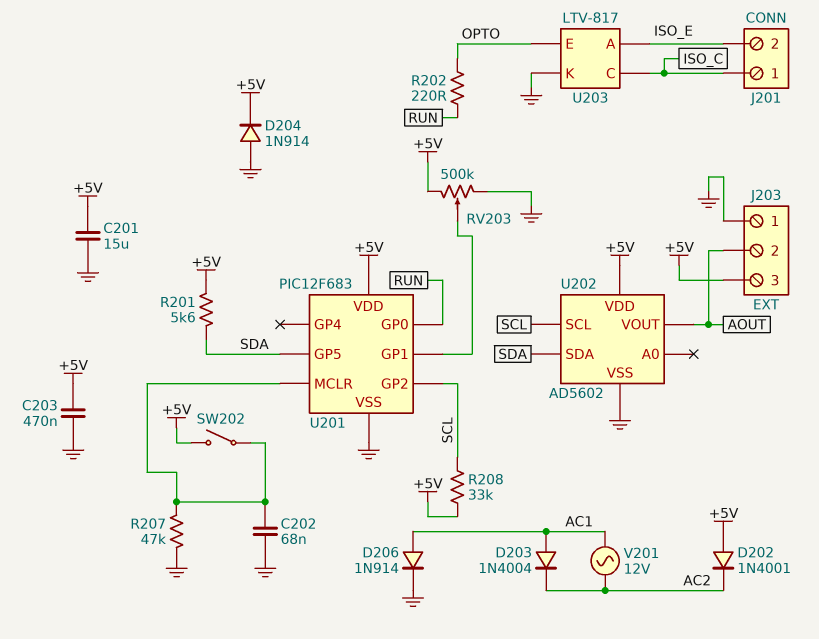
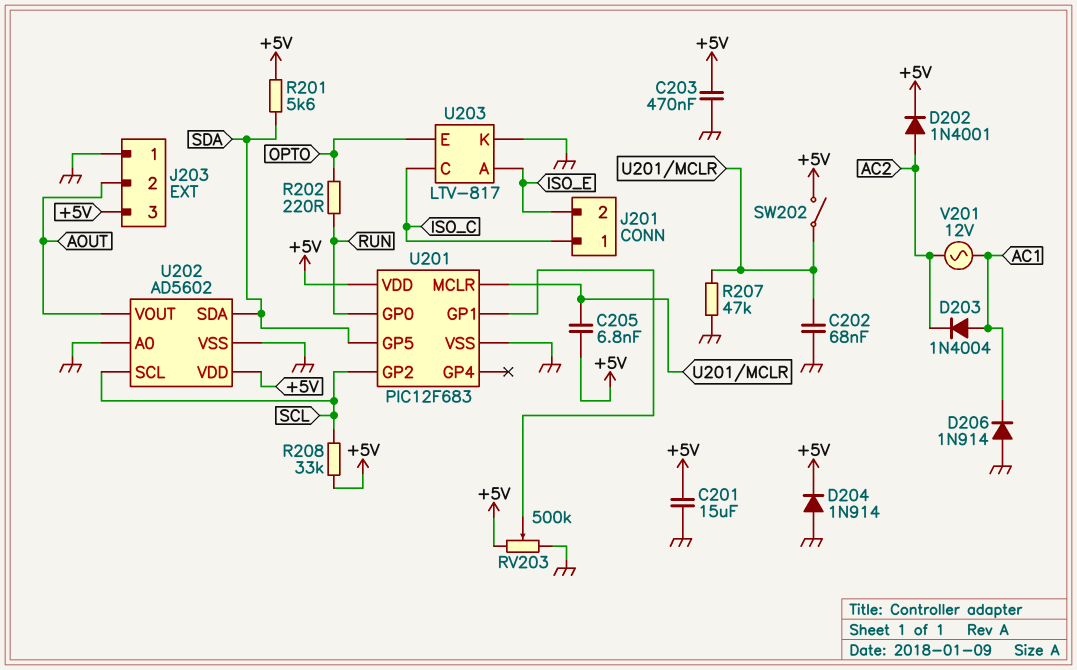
C205: none -> 6.8nF (+5V, U201/MCLR)
D202: diode 1N4001 (A +5V, K AC2) -> diode 1N4001 (A AC2, K +5V)
D206: diode 1N914 (A AC1, K GND) -> diode 1N914 (A GND, K AC1)
U202 pin A0: none -> GND

